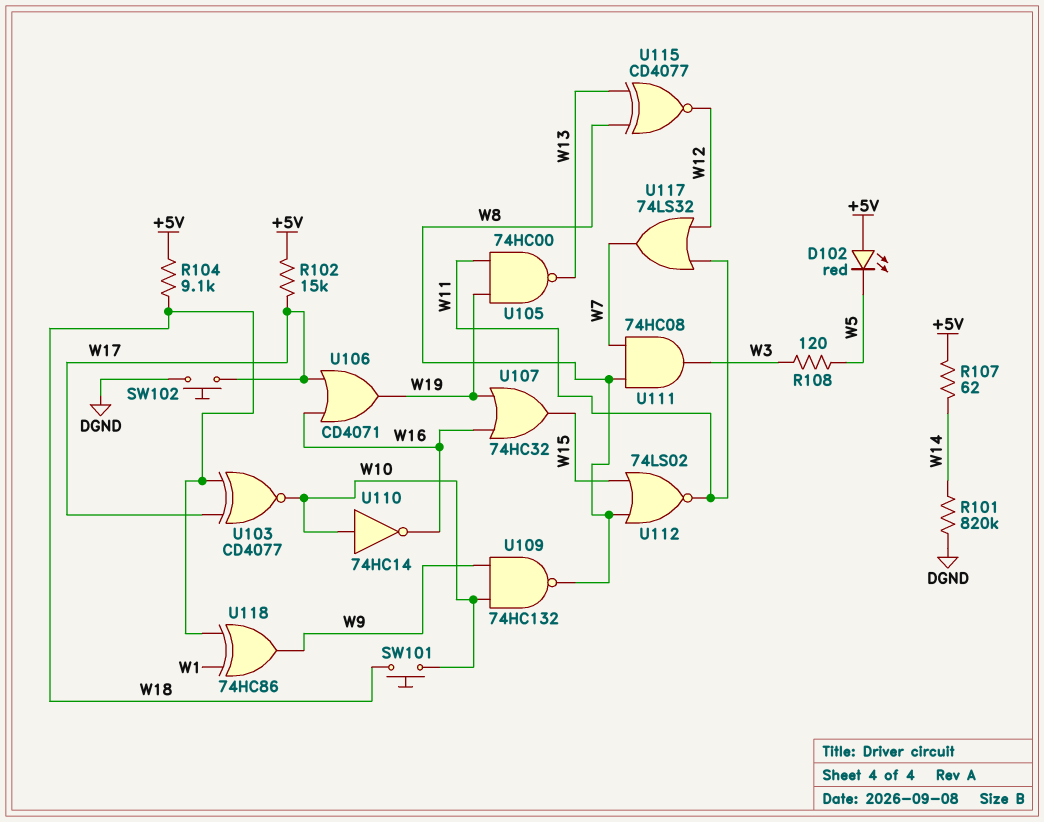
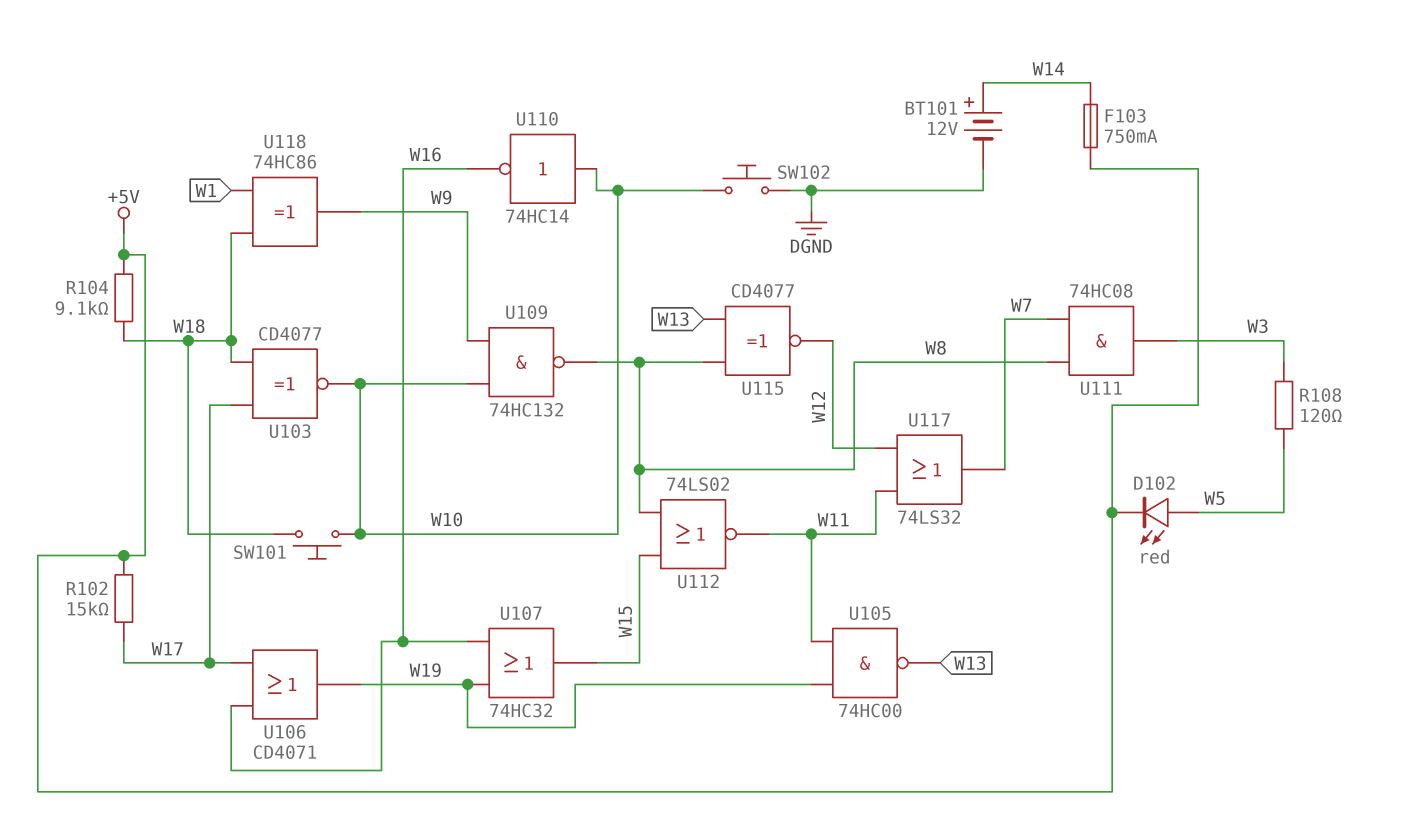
BT101: none -> 12V (plus W14, minus DGND)
D102: LED red (A +5V, K W5) -> LED red (A W5, K +5V)
F103: none -> 750mA (+5V, W14)
R101: 820k (DGND, W14) -> none
R107: 62 (+5V, W14) -> none
SW102: button (DGND, W17) -> button (DGND, W10)

